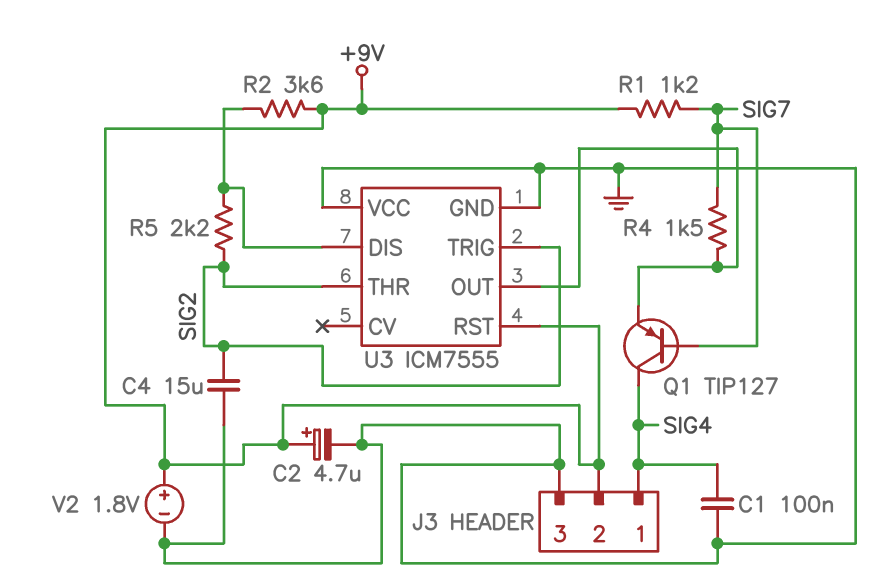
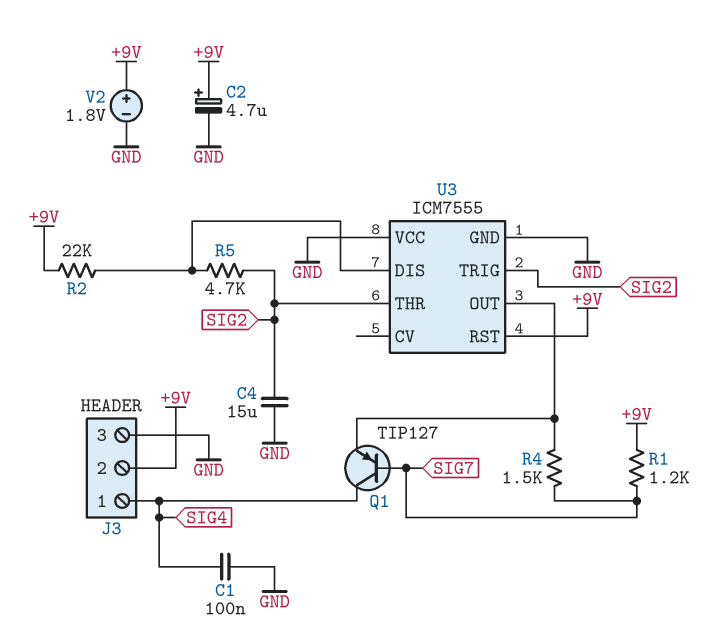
R2: 3.6k (+9V, U3/DIS) -> 22k (+9V, U3/DIS)
R5: 2.2k (SIG2, U3/DIS) -> 4.7k (SIG2, U3/DIS)

